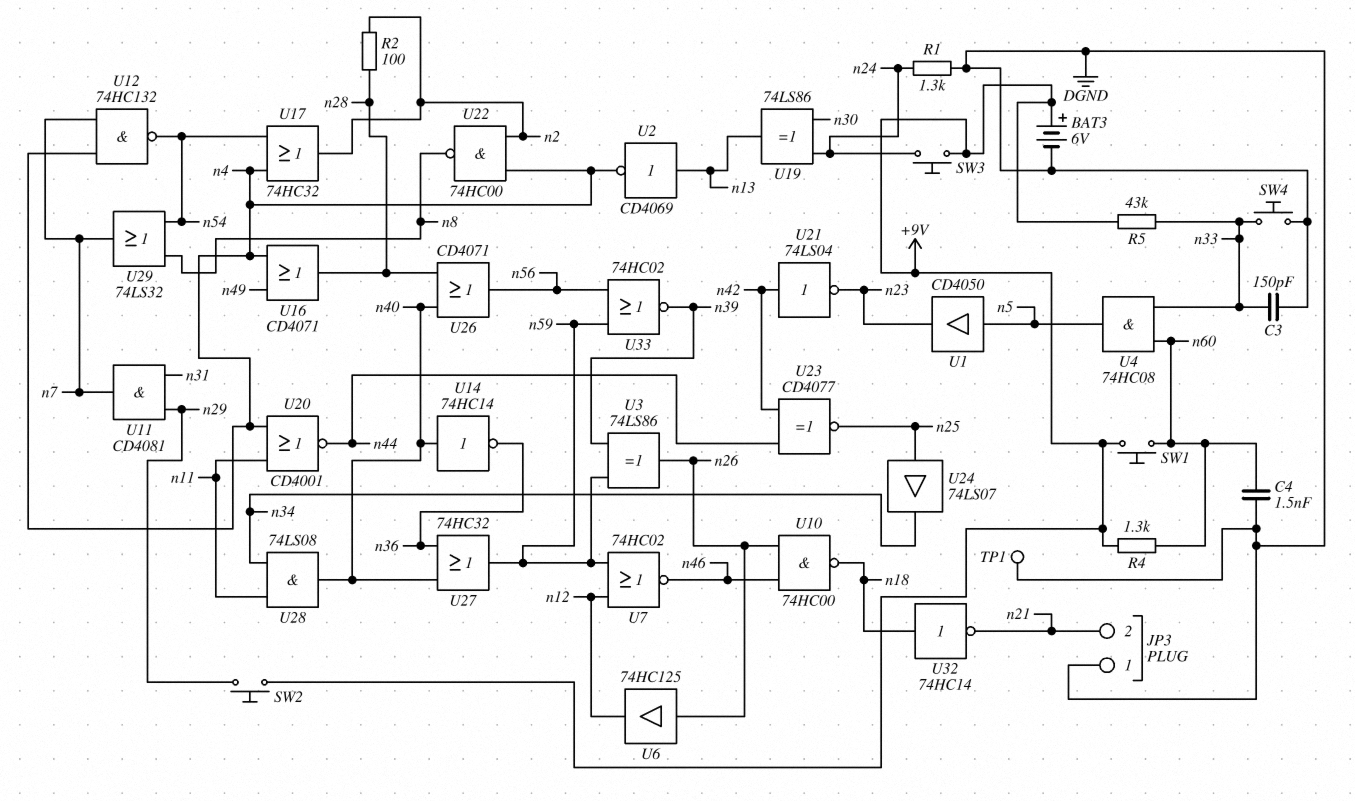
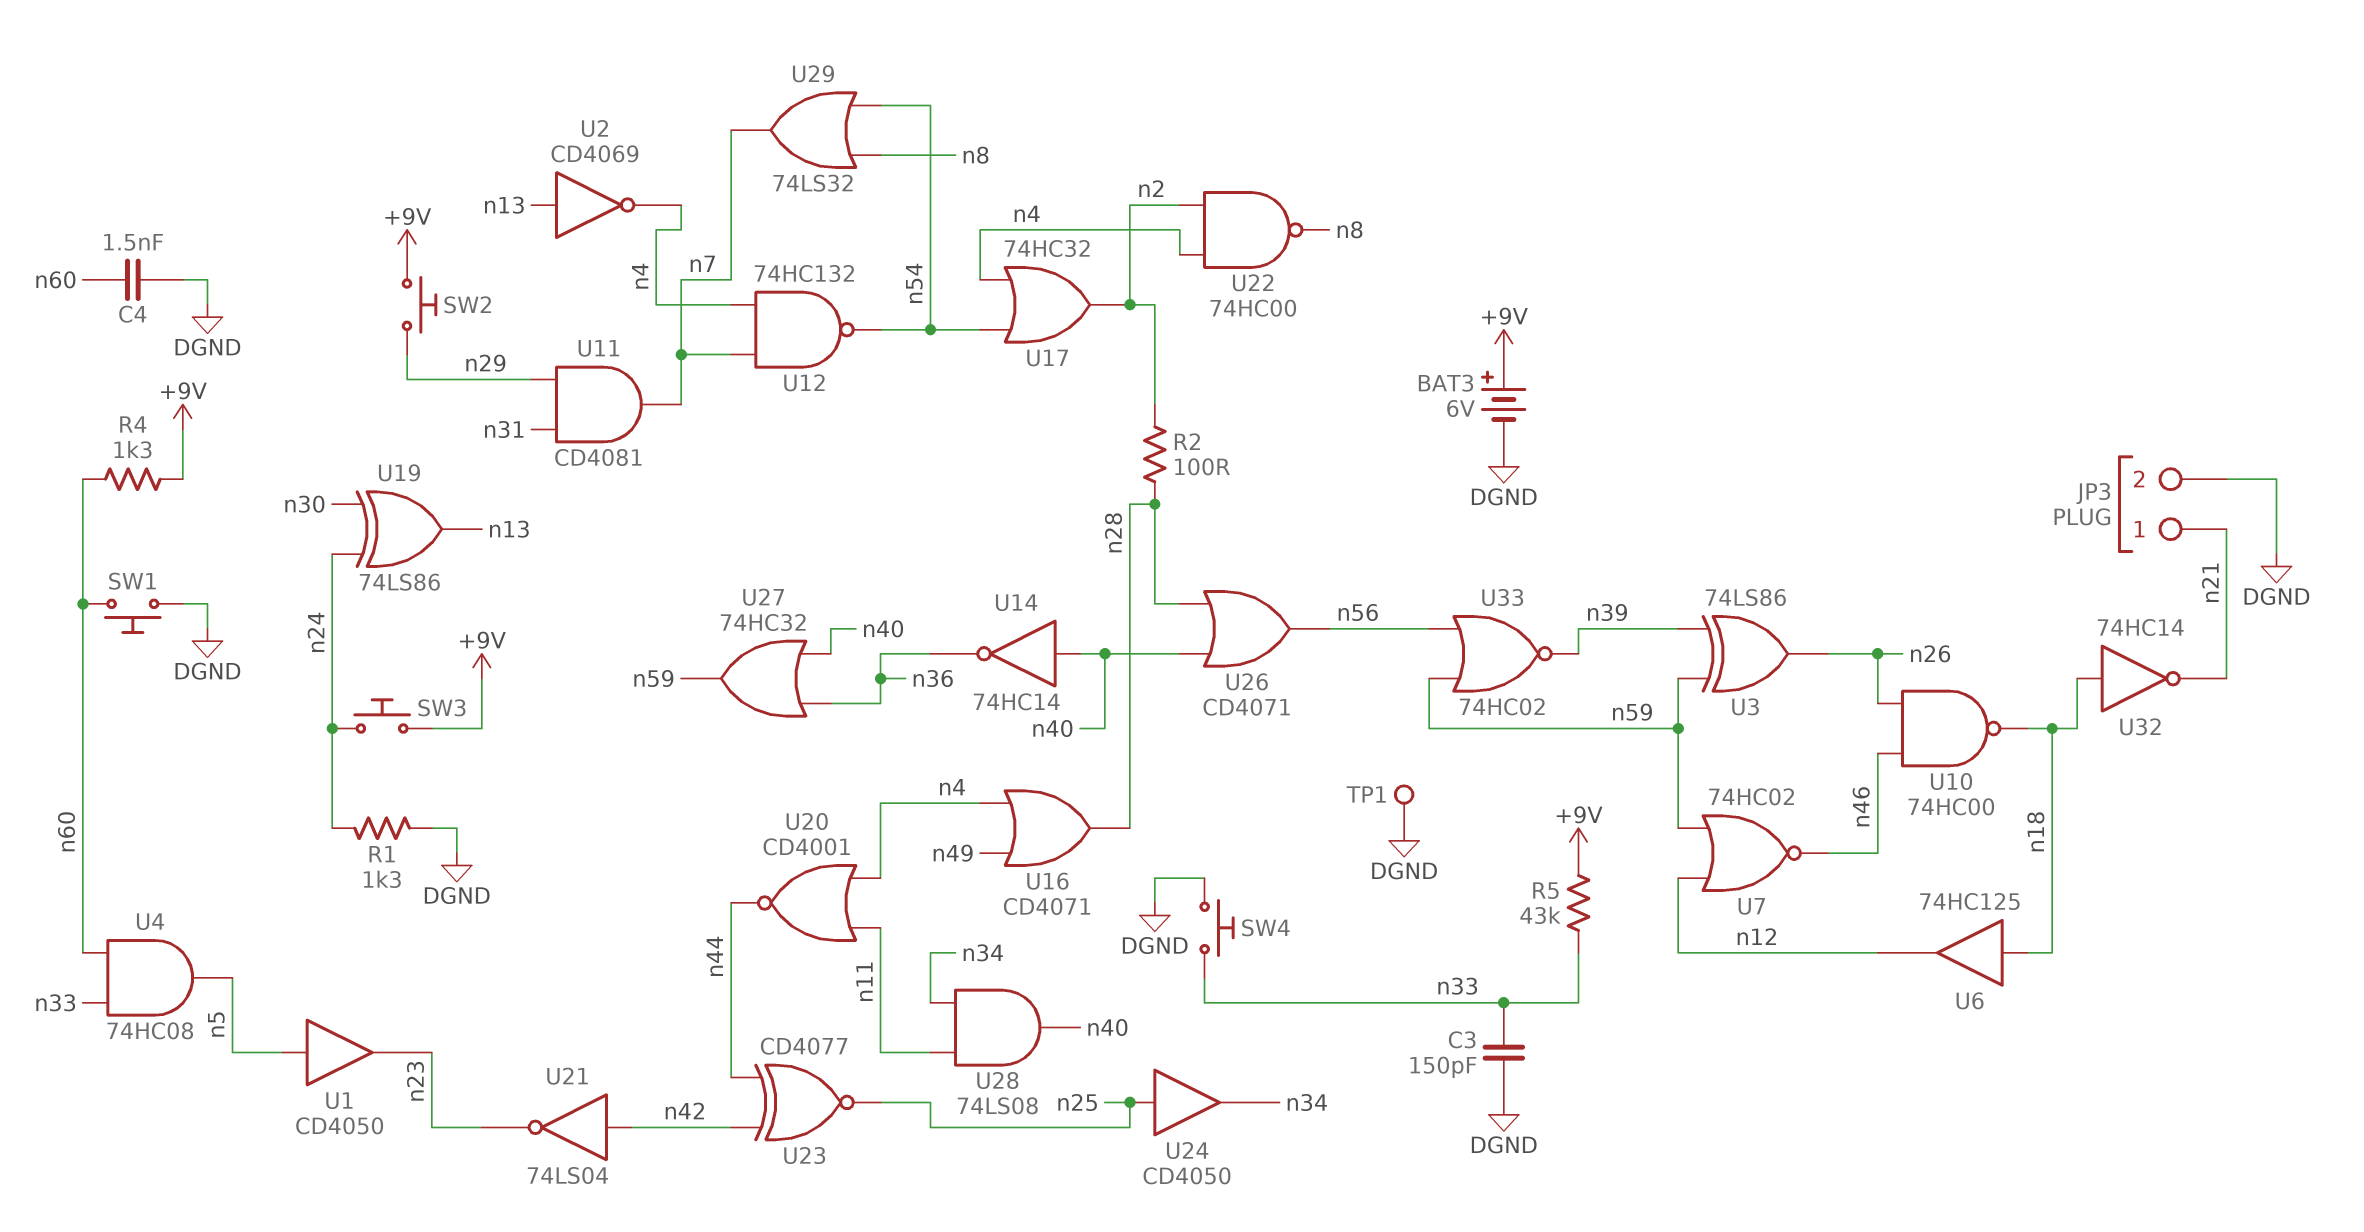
JP3 pin 1: DGND -> n21
JP3 pin 2: n21 -> DGND
SW1: button (+9V, n60) -> button (DGND, n60)
U6: buffer 74HC125 (in n26, out n12) -> buffer 74HC125 (in n18, out n12)
U24: buffer 74LS07 (in n25, out n34) -> buffer CD4050 (in n25, out n34)

